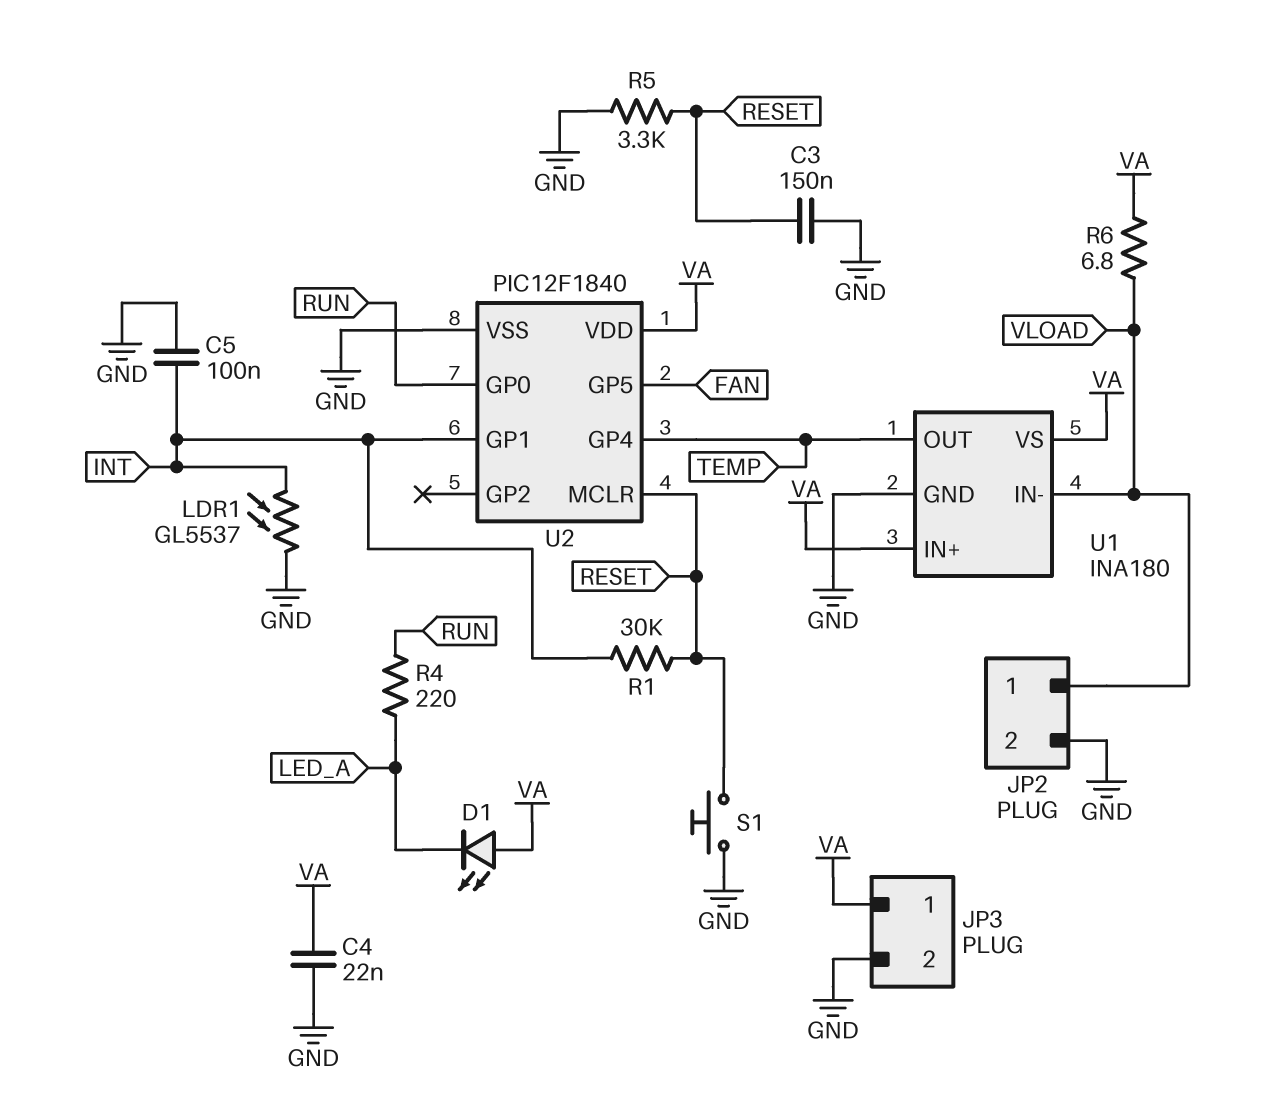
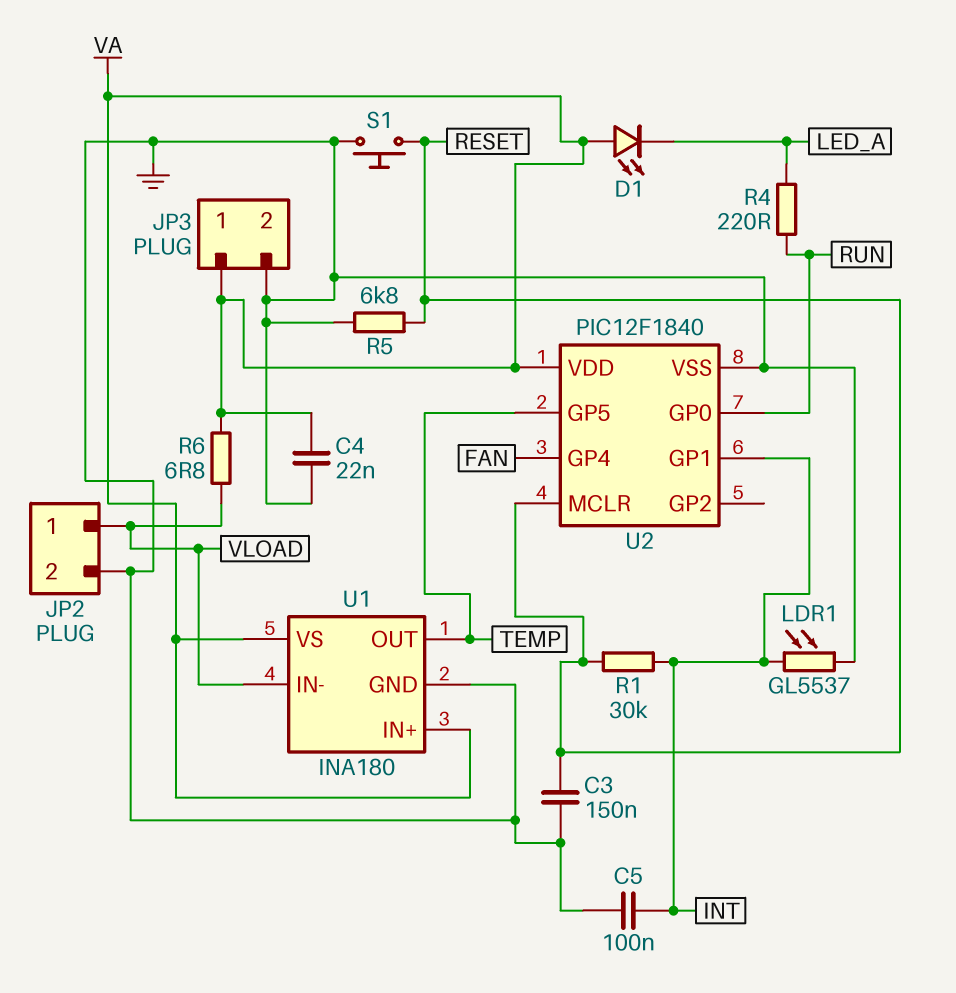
R5: 3.3k (GND, RESET) -> 6.8k (GND, RESET)
U2 pin GP4: TEMP -> FAN
U2 pin GP5: FAN -> TEMP

